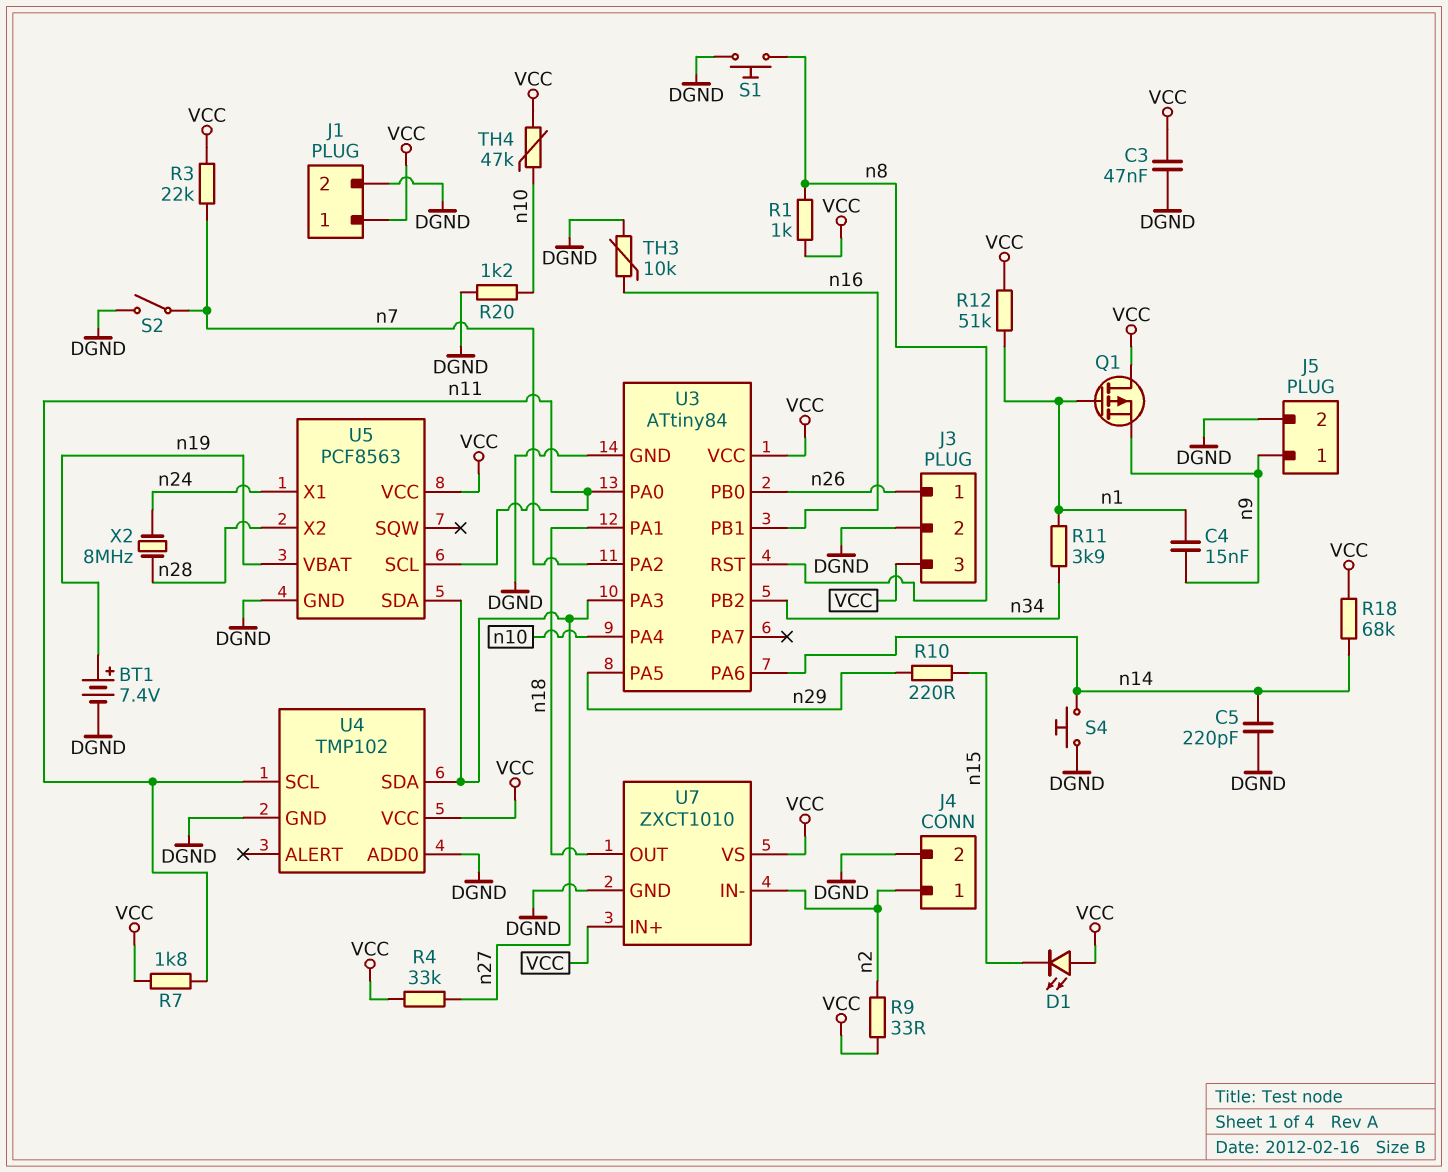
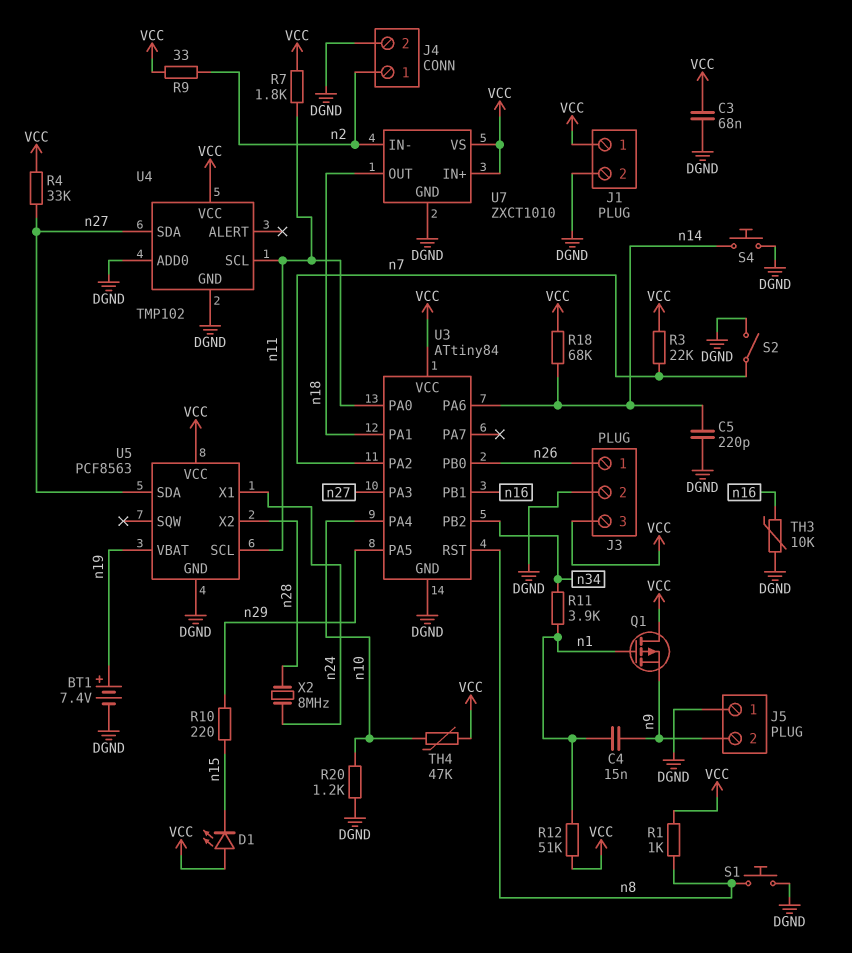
C3: 47nF (DGND, VCC) -> 68nF (DGND, VCC)
J5 pin 1: n9 -> DGND
J5 pin 2: DGND -> n9

